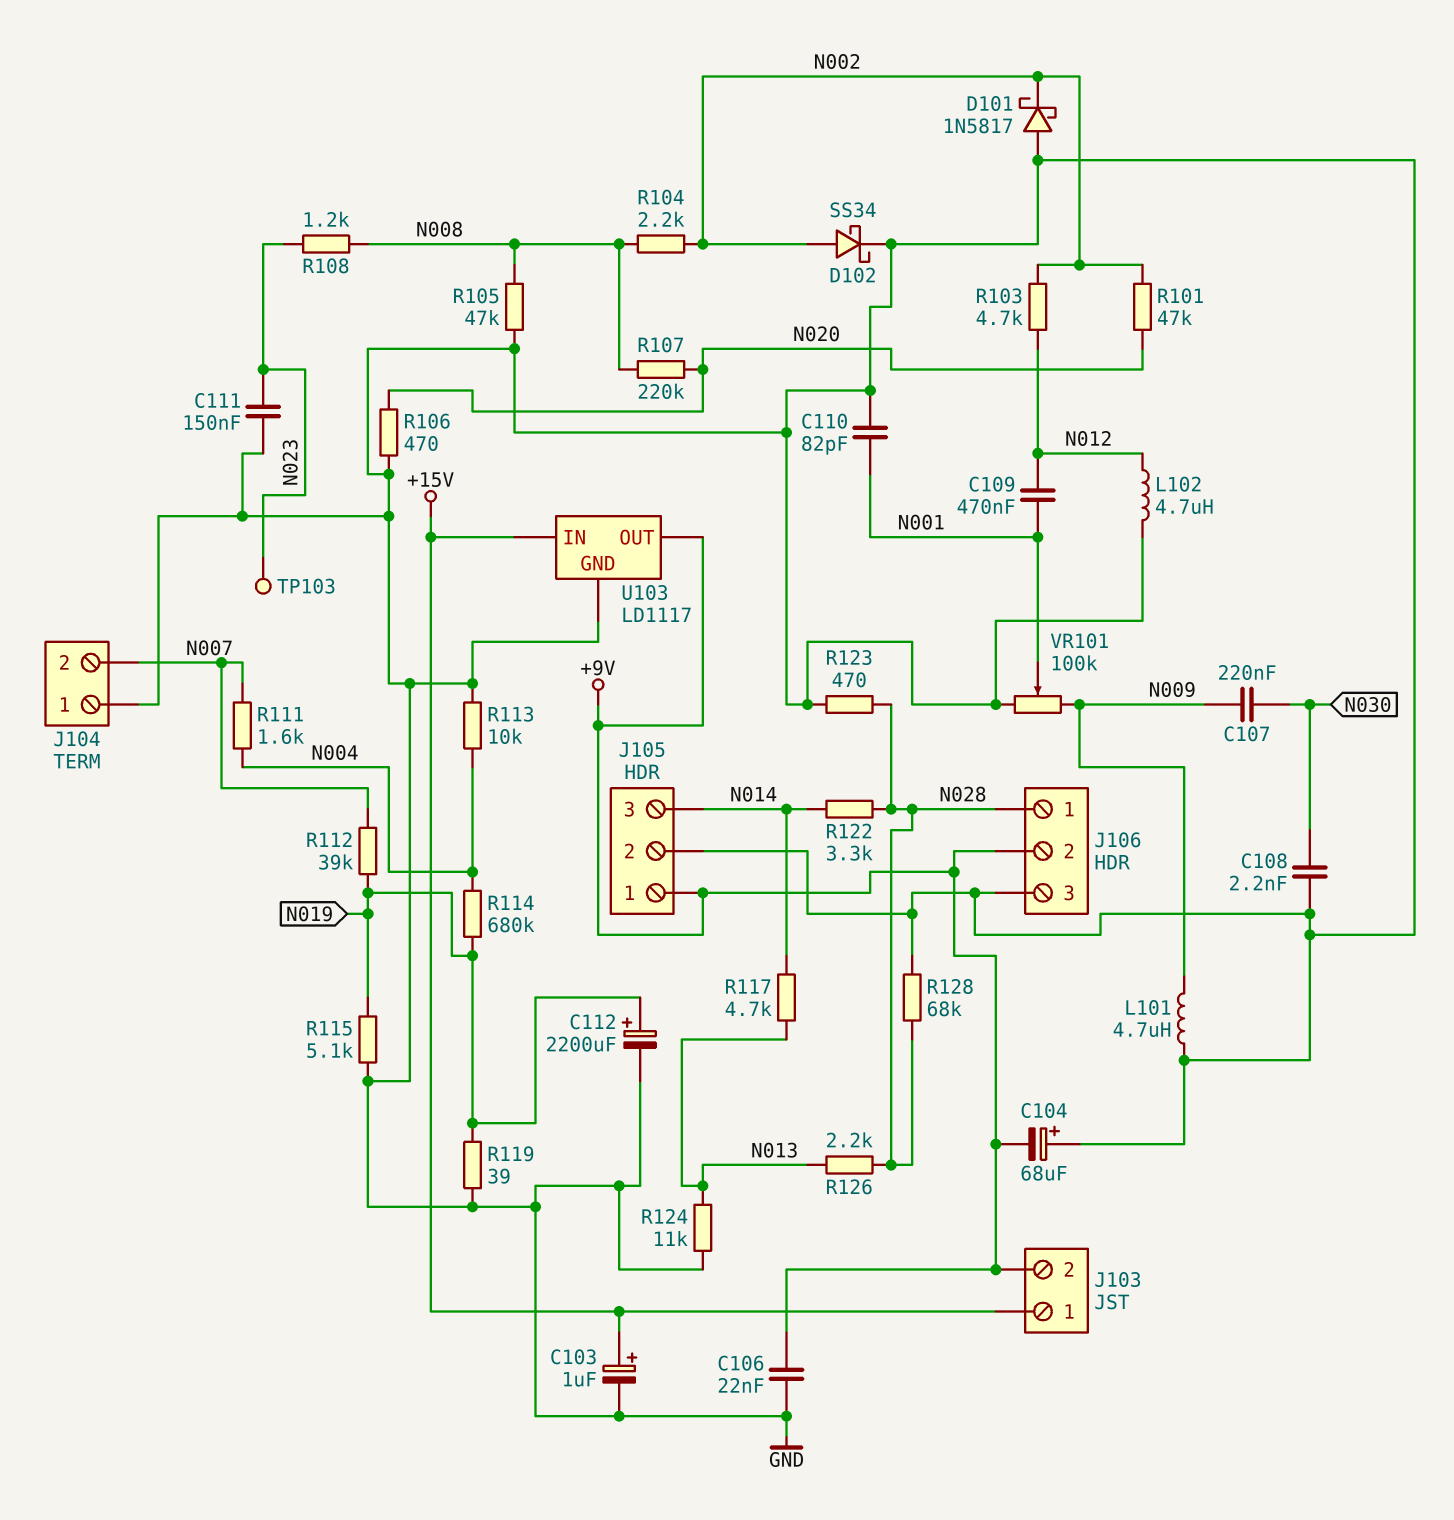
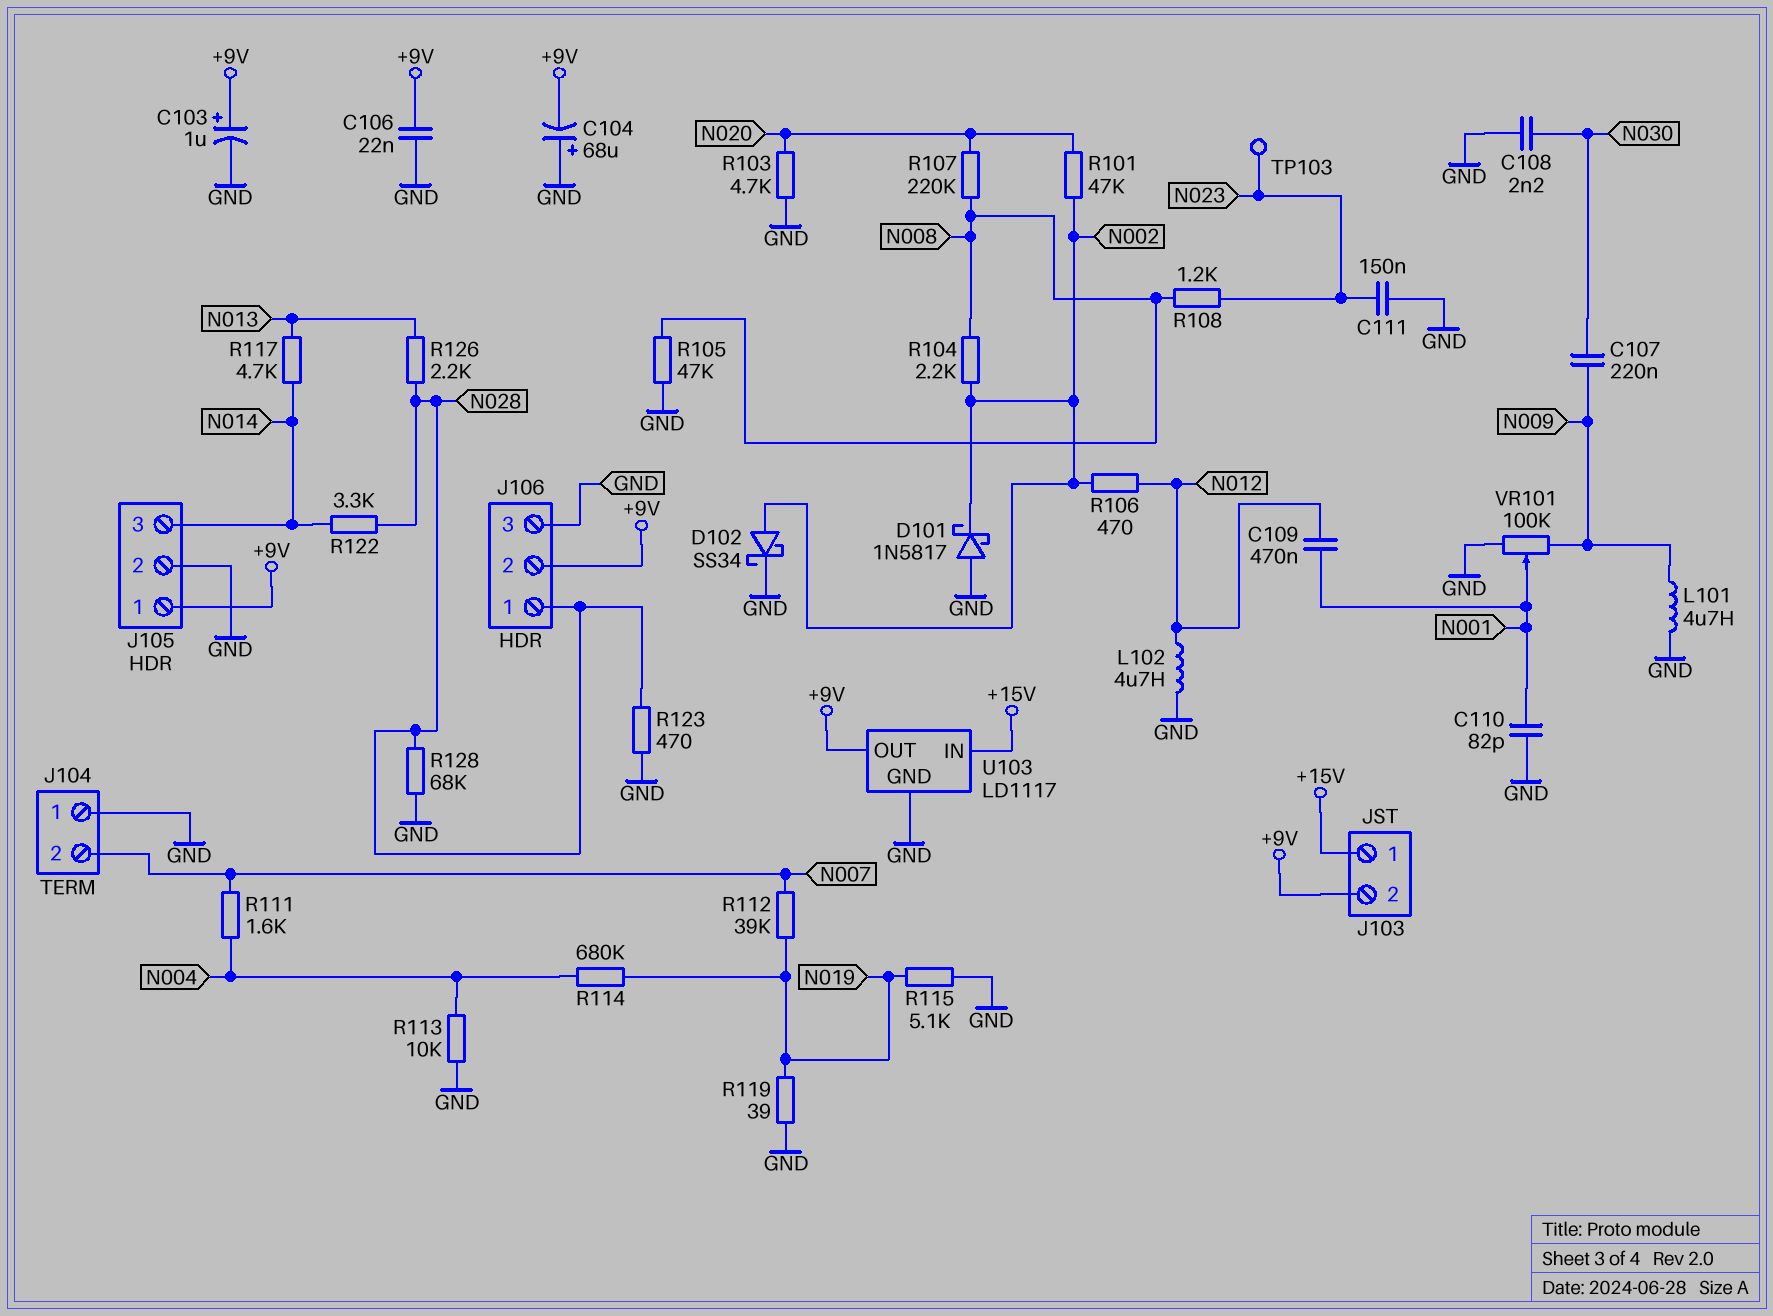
C103: 1uF (plus +15V, minus GND) -> 1uF (plus +9V, minus GND)
C112: 2200uF (plus N019, minus GND) -> none
R103: 4.7k (N002, N012) -> 4.7k (GND, N020)
R106: 470 (GND, N020) -> 470 (N002, N012)
R124: 11k (GND, N013) -> none

